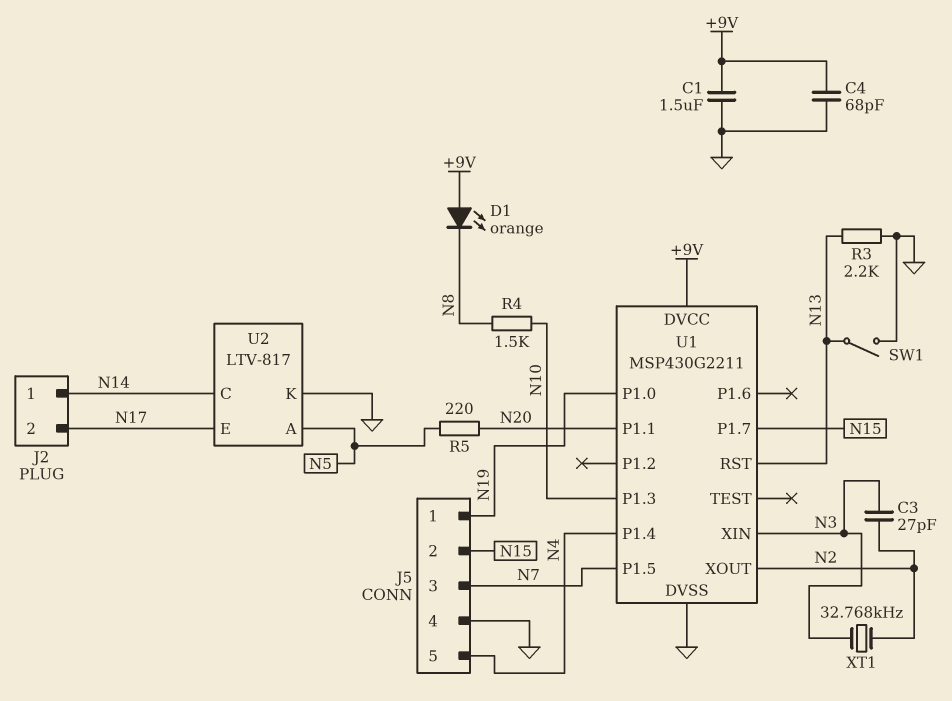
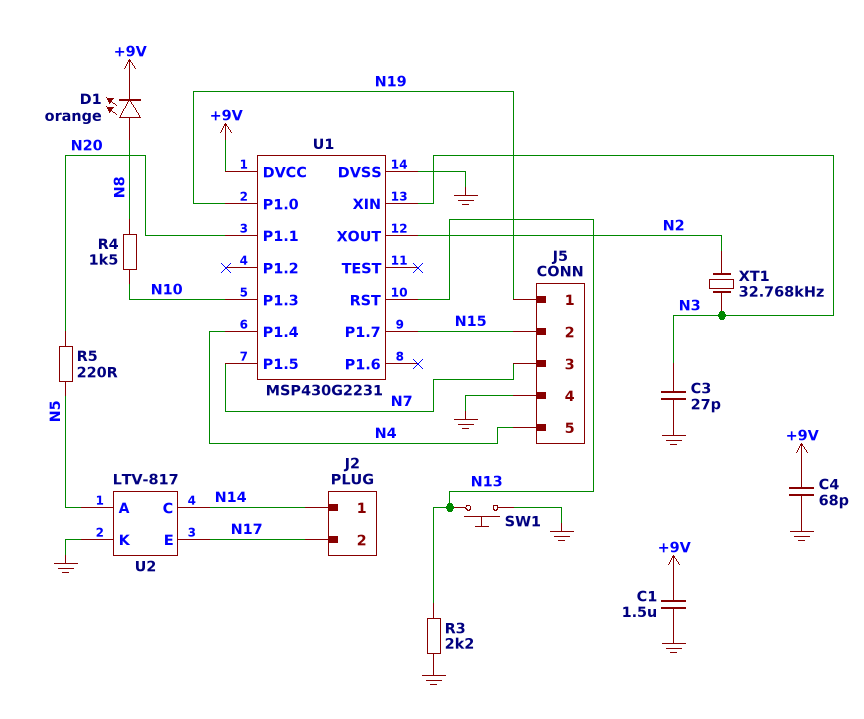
C3: 27pF (N2, N3) -> 27pF (GND, N3)
D1: LED orange (A +9V, K N8) -> LED orange (A N8, K +9V)
SW1: switch (GND, N13) -> button (GND, N13)
U1: MSP430G2211 -> MSP430G2231

